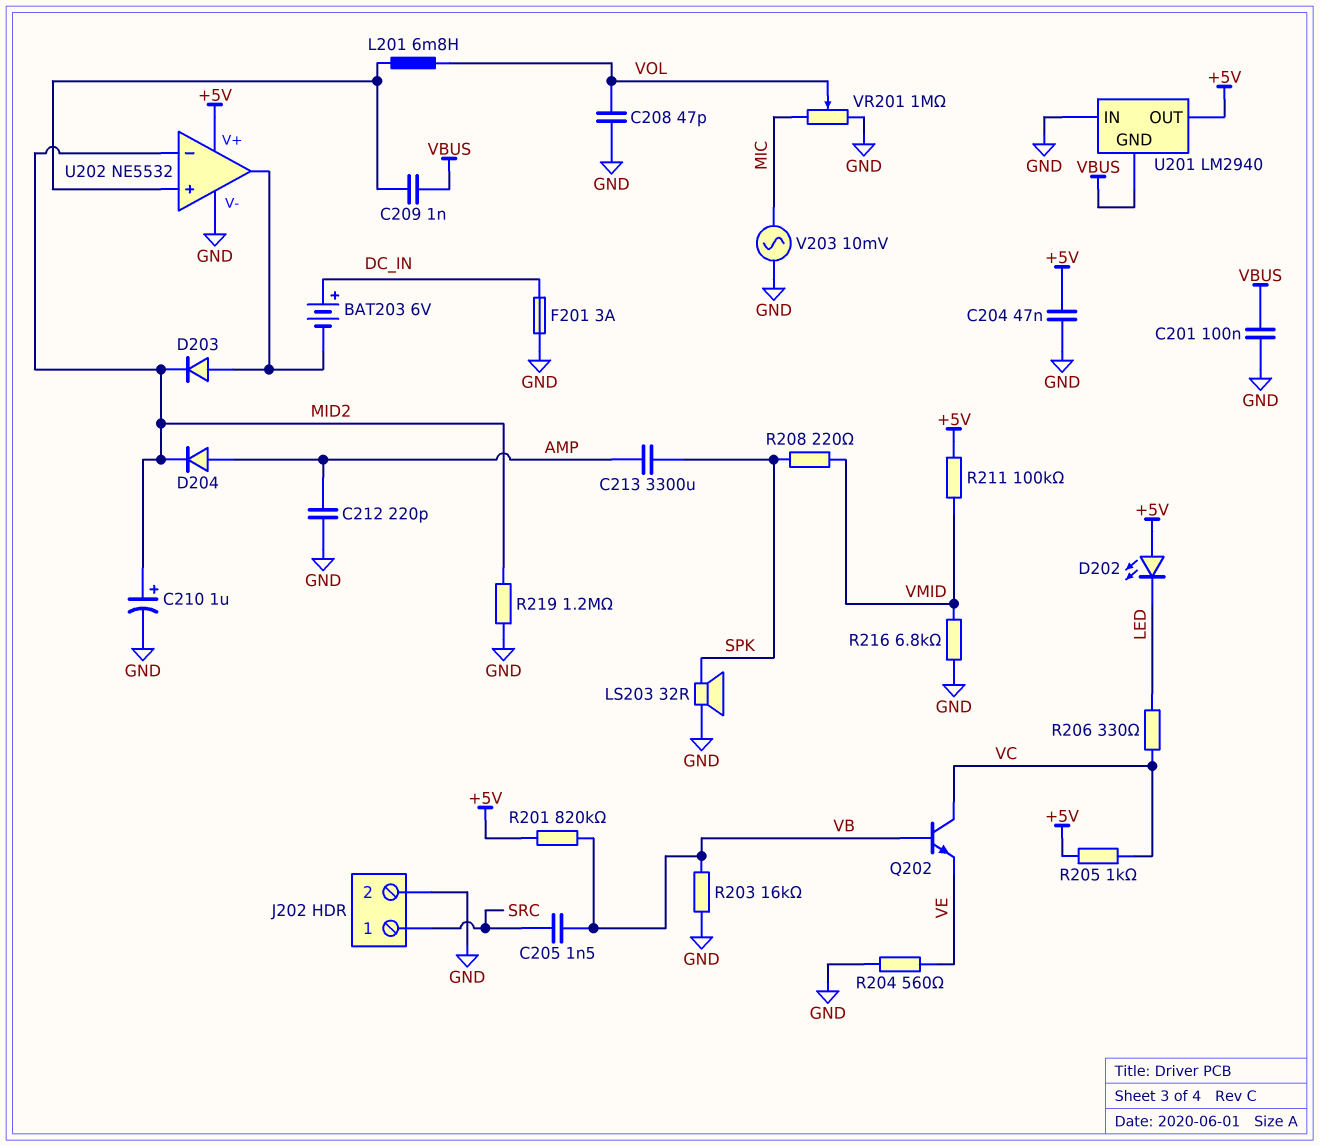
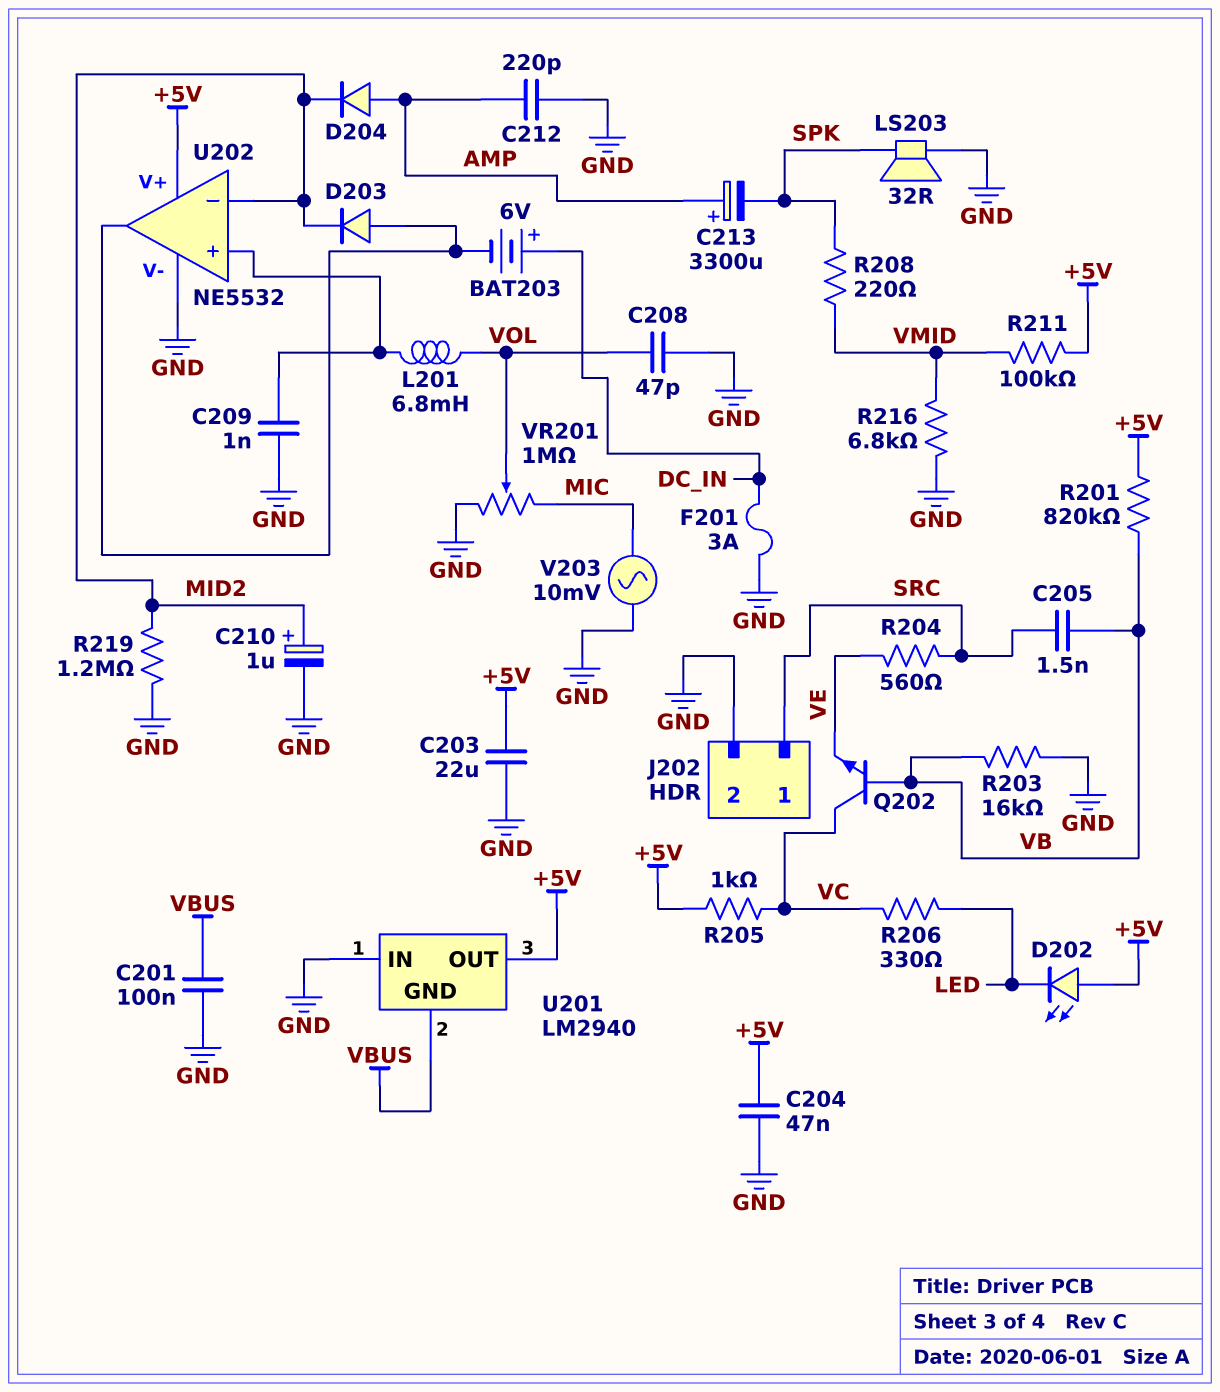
C203: none -> 22uF (+5V, GND)
C209: 1nF (U202/in+, VBUS) -> 1nF (GND, U202/in+)
C213: 3300uF (AMP, SPK) -> 3300uF (plus AMP, minus SPK)
R204: 560 (GND, VE) -> 560 (SRC, VE)

